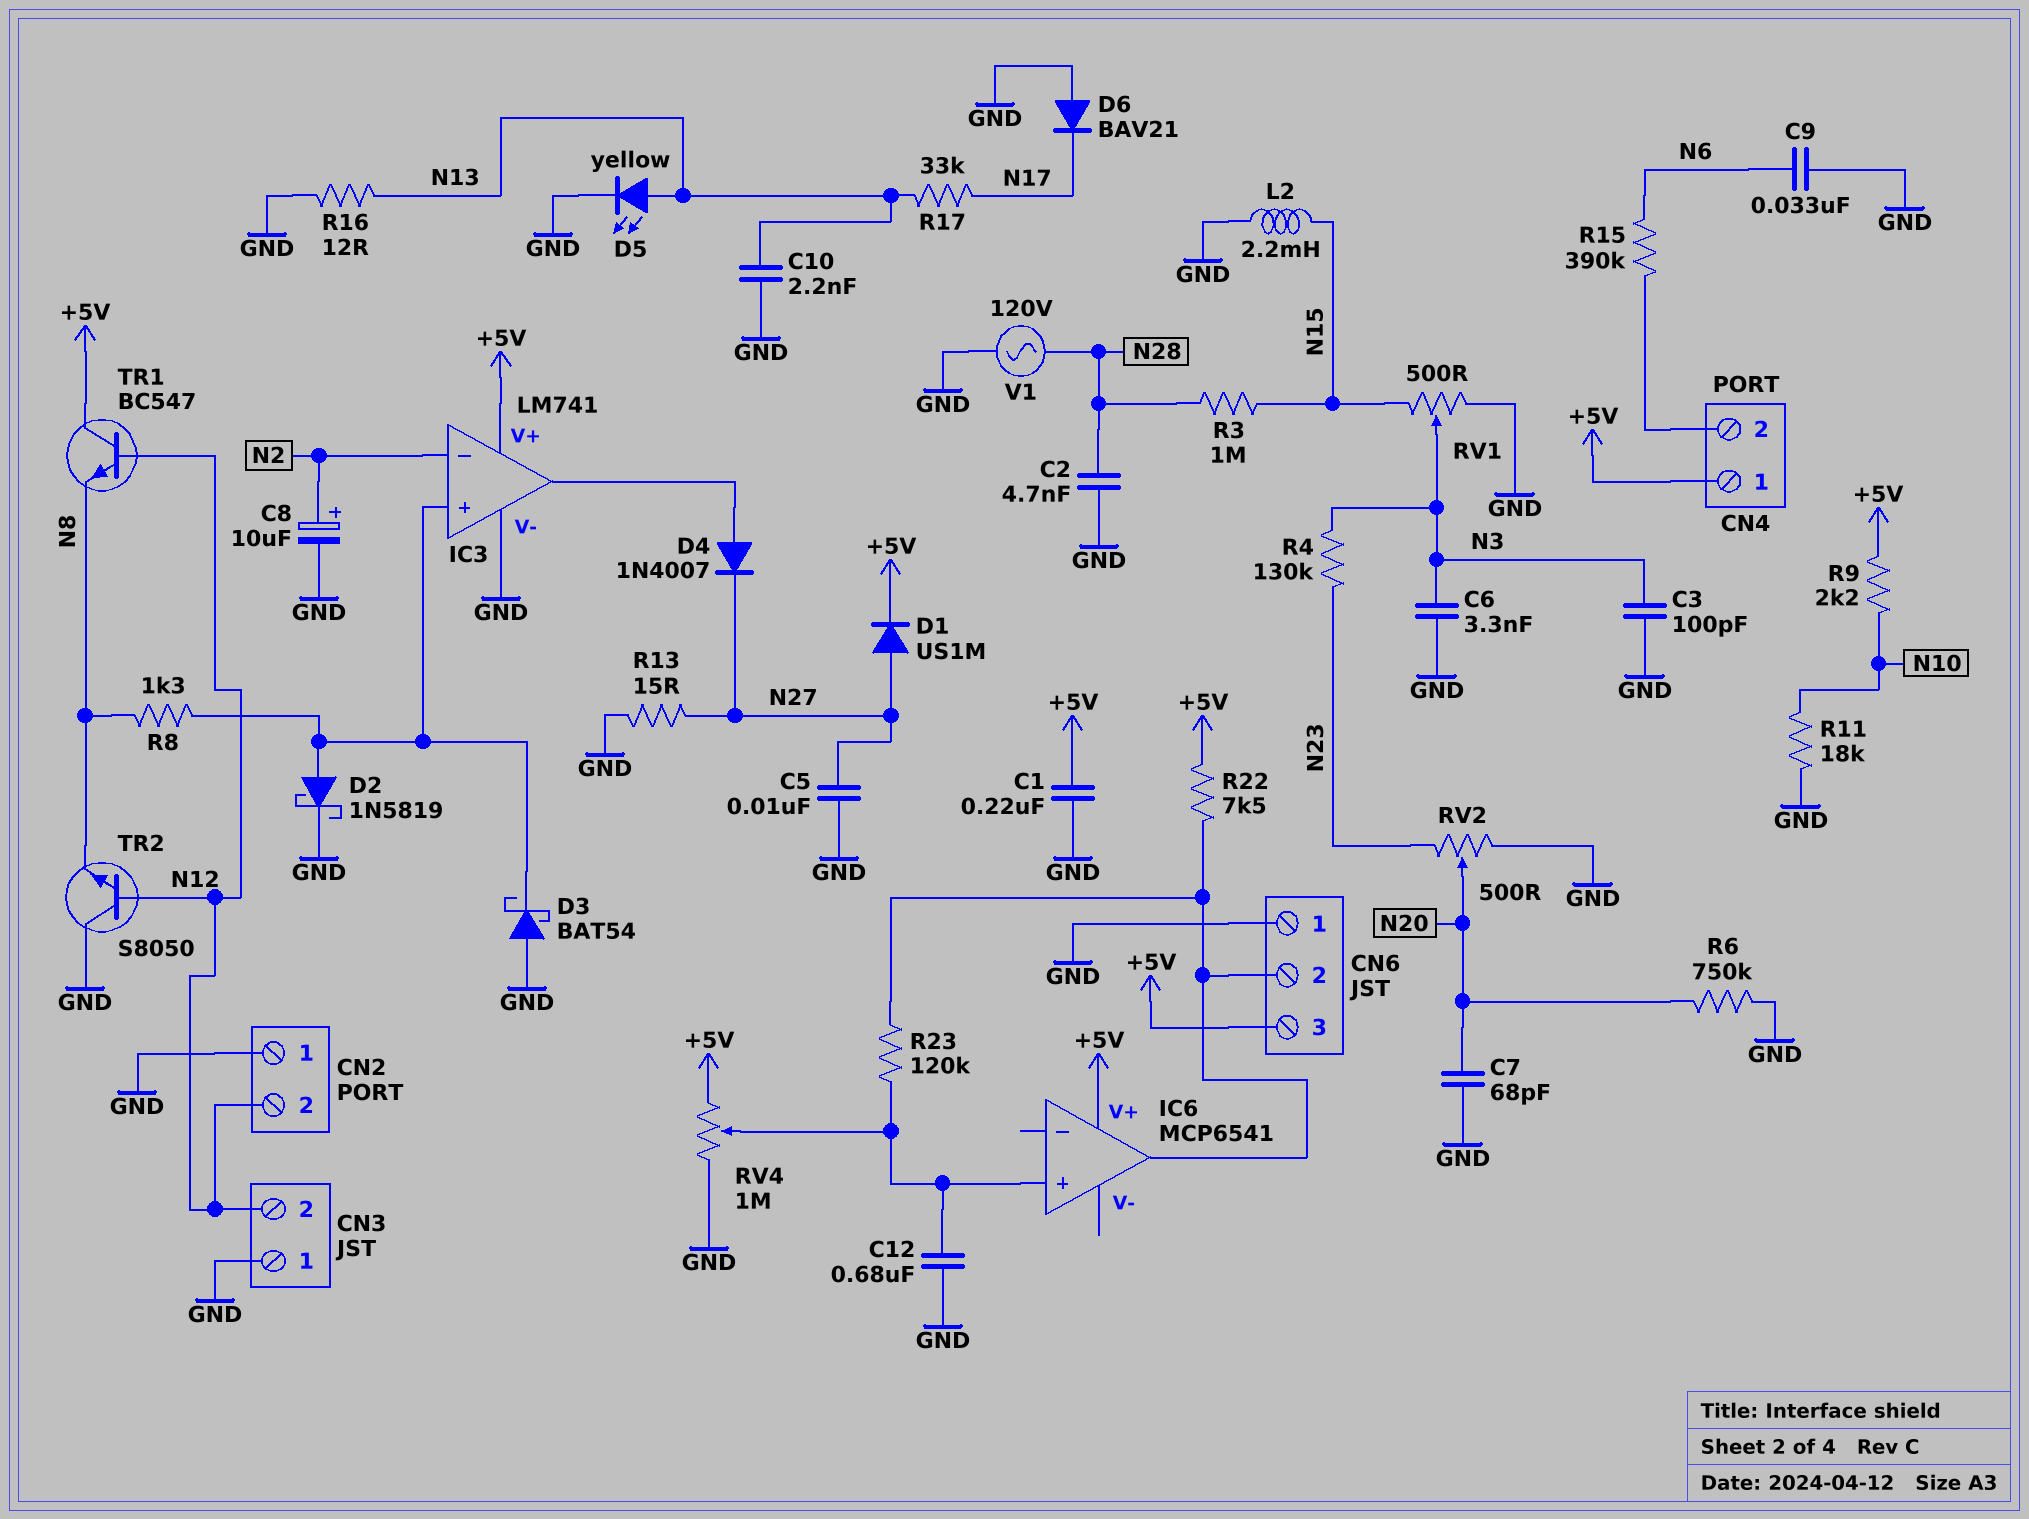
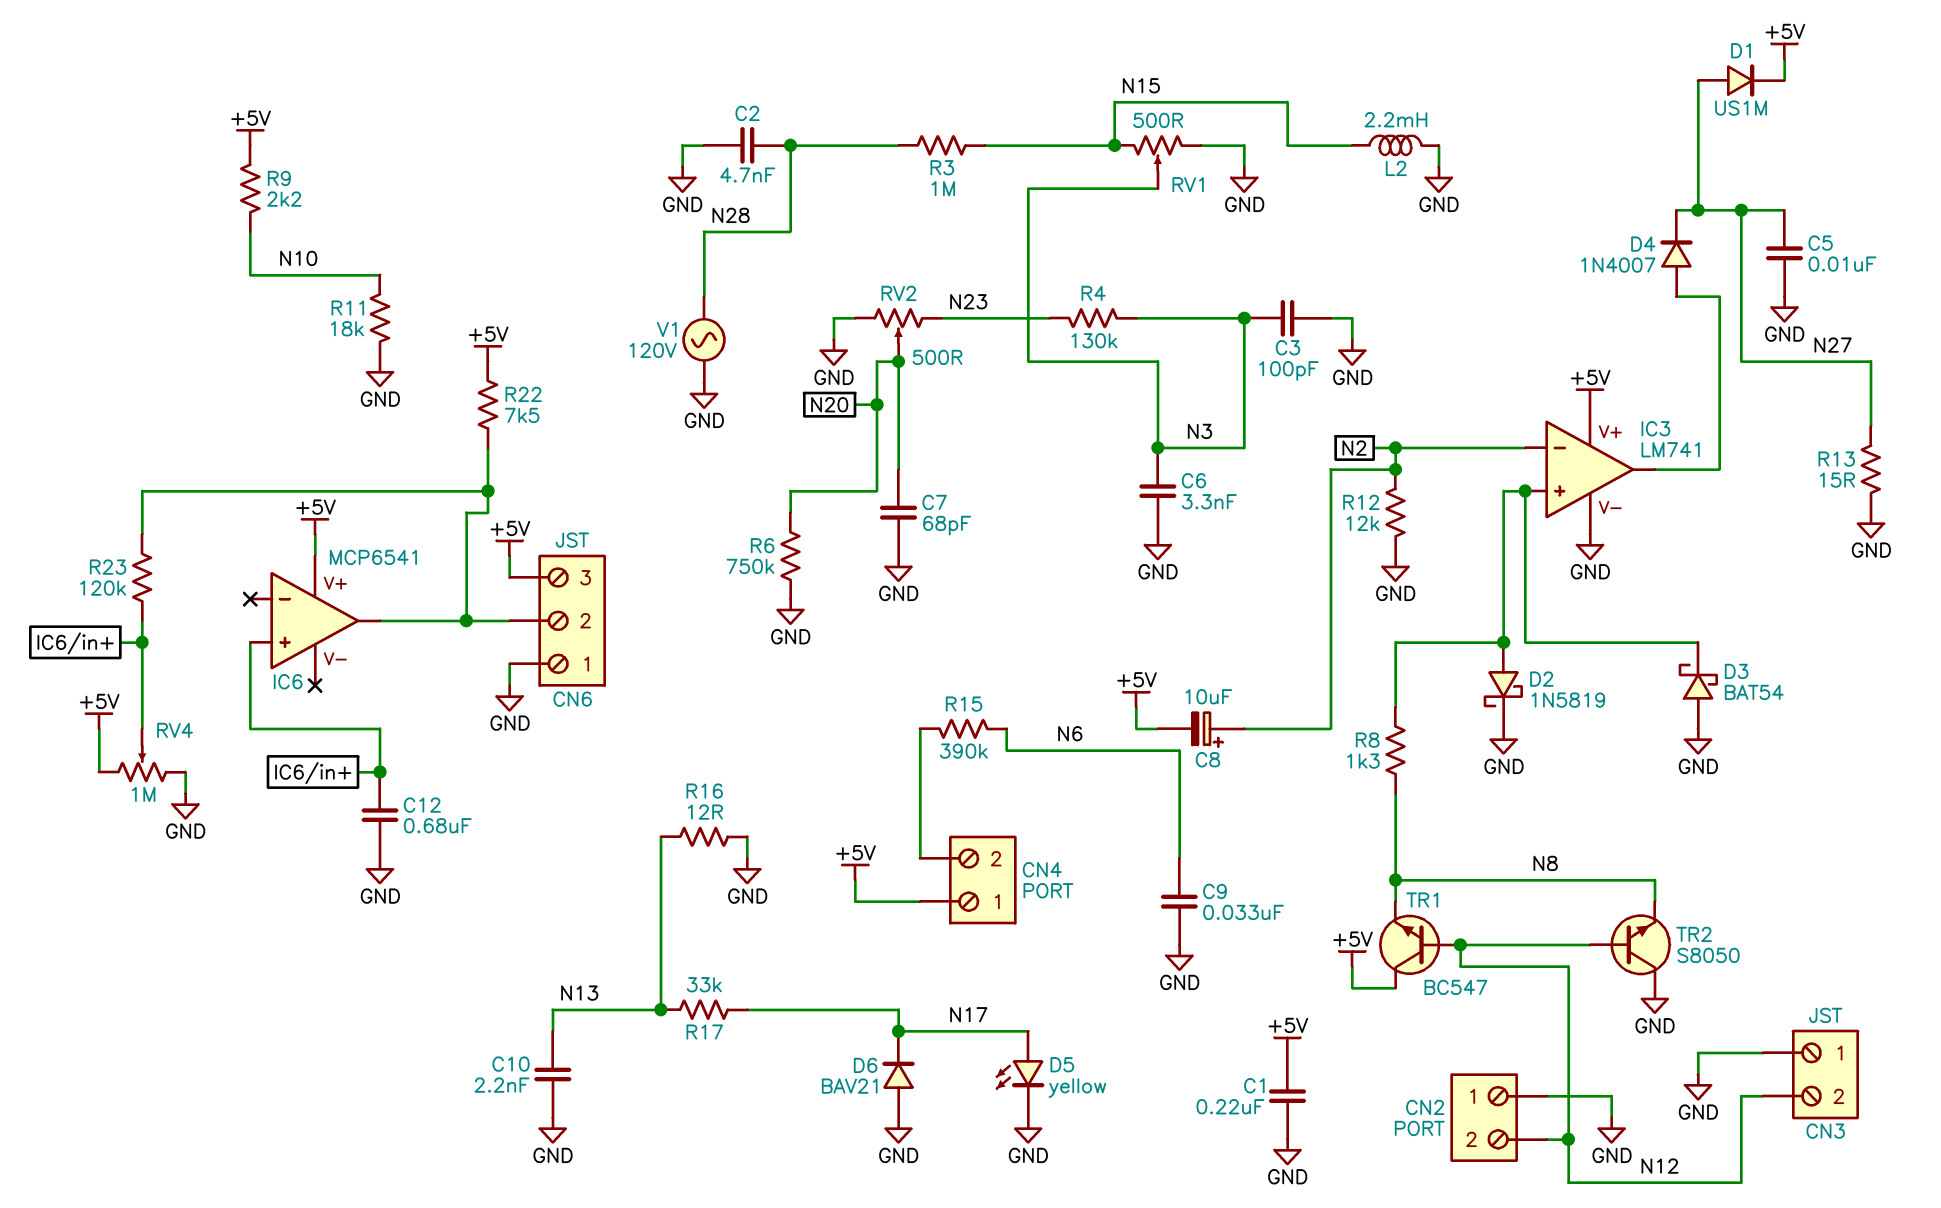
C8: 10uF (plus N2, minus GND) -> 10uF (plus N2, minus +5V)
D5: LED yellow (A N13, K GND) -> LED yellow (A N17, K GND)
R12: none -> 12k (GND, N2)

